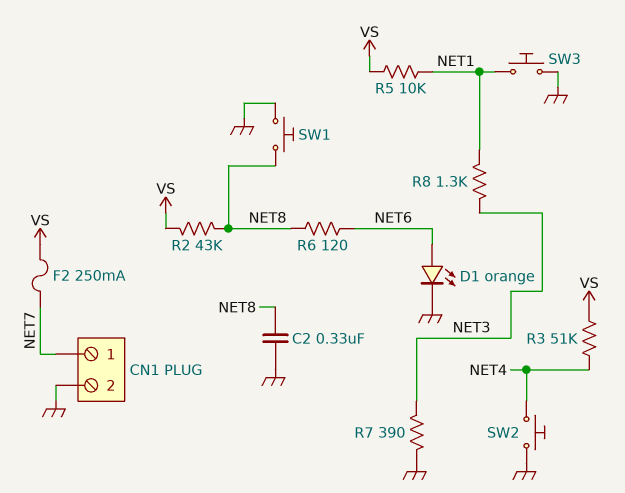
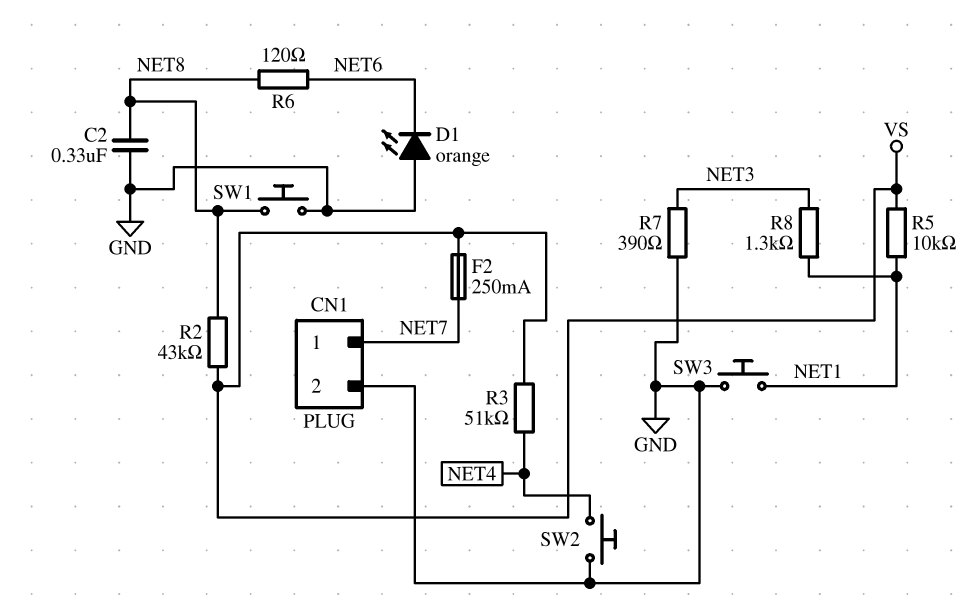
D1: LED orange (A NET6, K GND) -> LED orange (A GND, K NET6)

